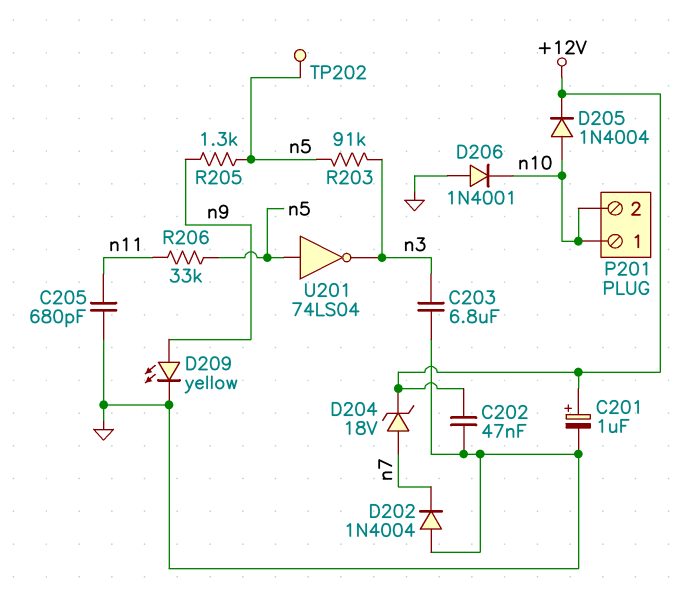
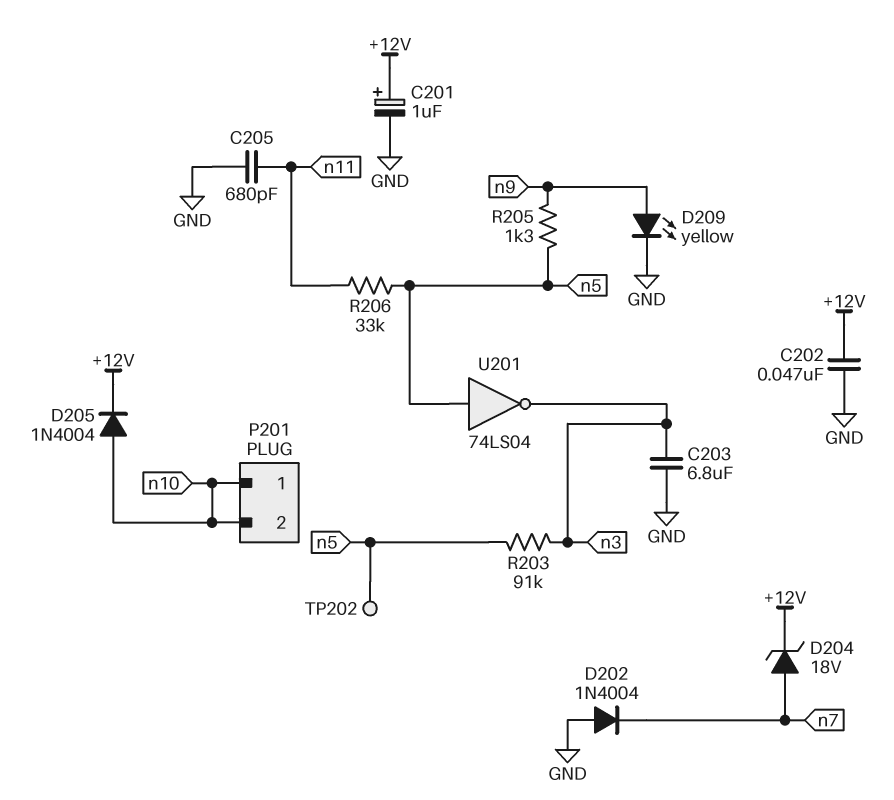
D206: diode 1N4001 (A GND, K n10) -> none

